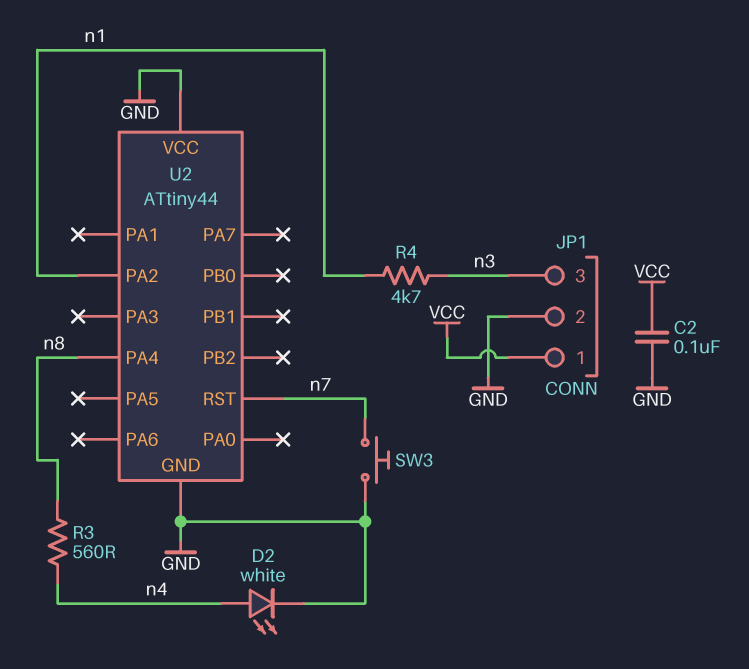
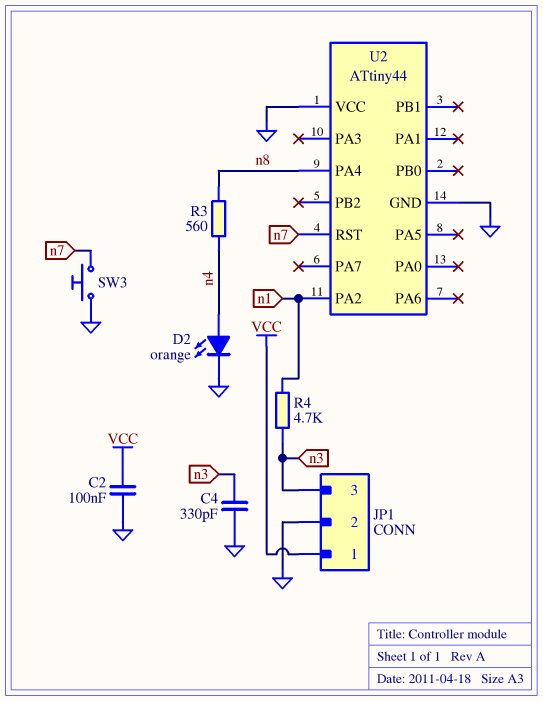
C4: none -> 330pF (GND, n3)
D2: LED white (A n4, K GND) -> LED orange (A n4, K GND)

